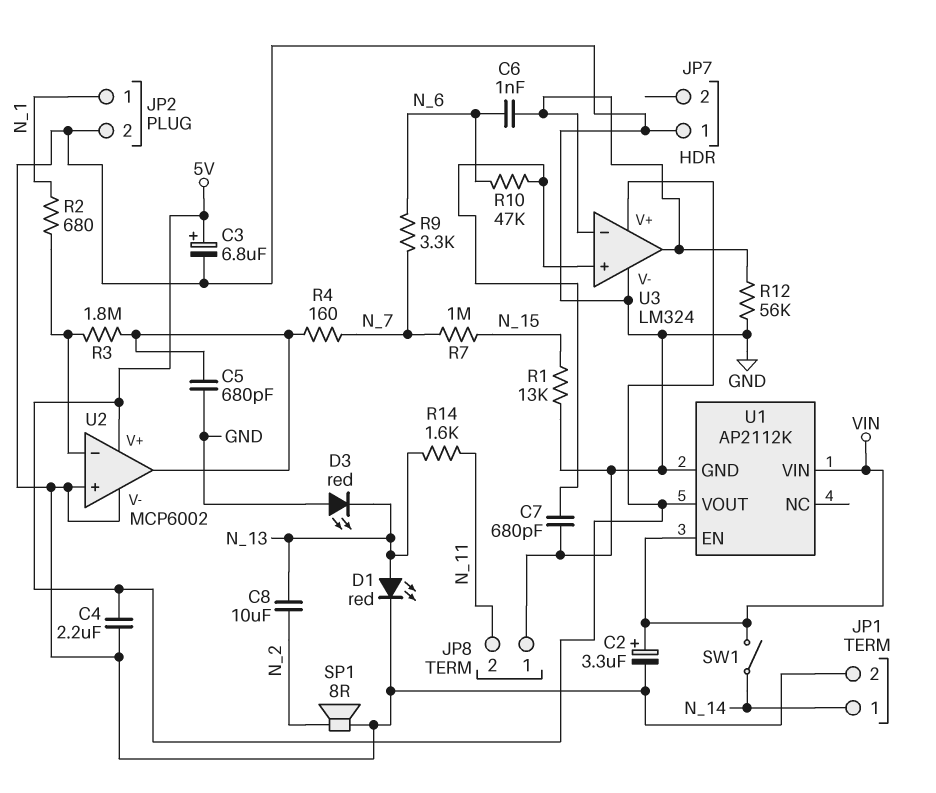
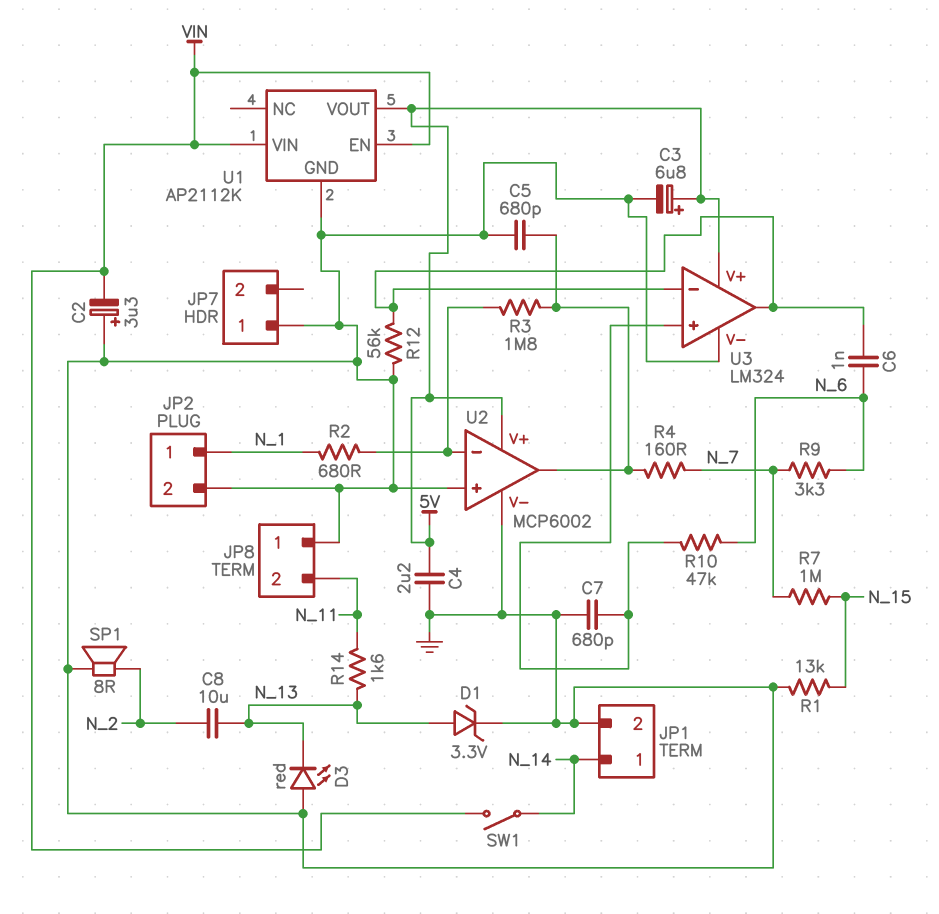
C2: 3.3uF (plus VIN, minus GND) -> 3.3uF (plus GND, minus VIN)
D1: LED red (A N_13, K GND) -> zener 3.3V (A N_13, K GND)

